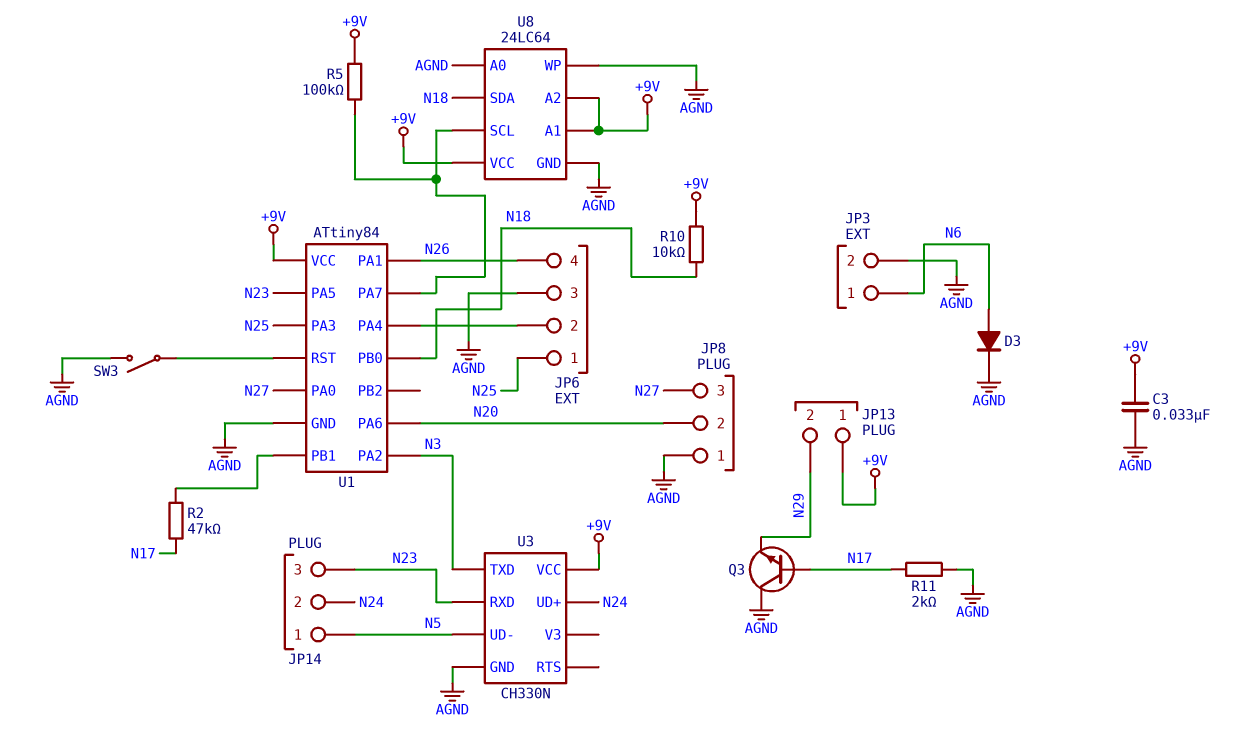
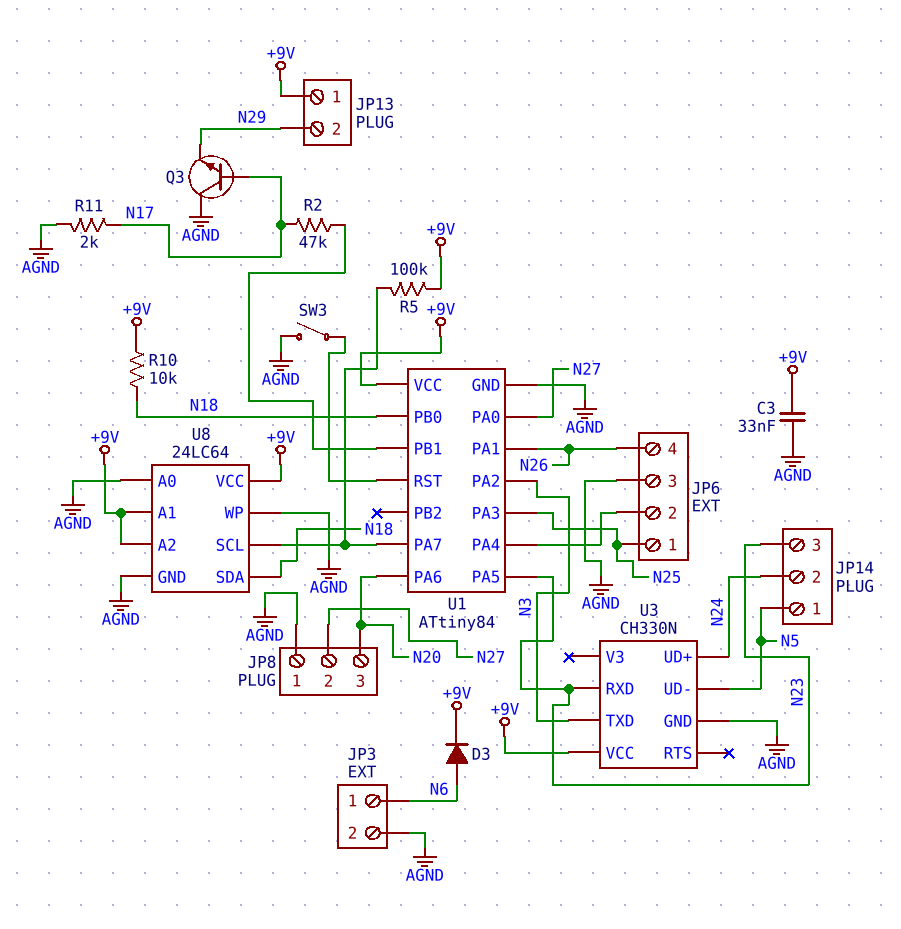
D3: diode (A N6, K AGND) -> diode (A N6, K +9V)
JP8 pin 2: N20 -> N27
JP8 pin 3: N27 -> N20

